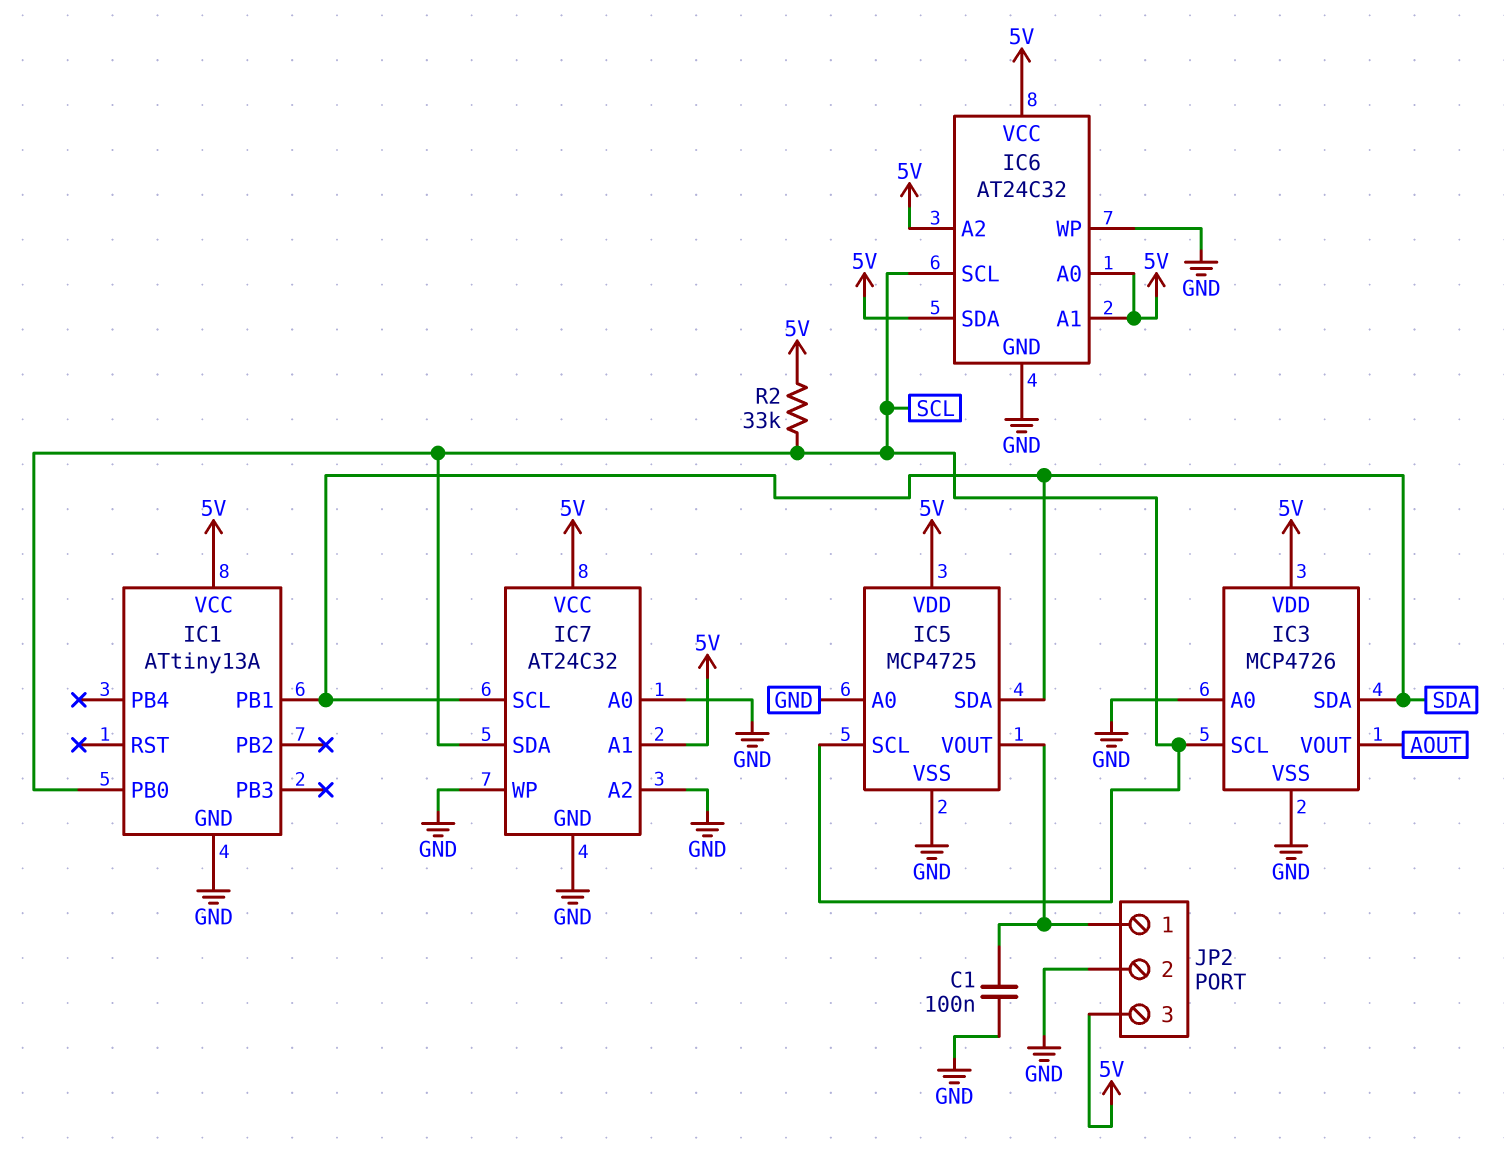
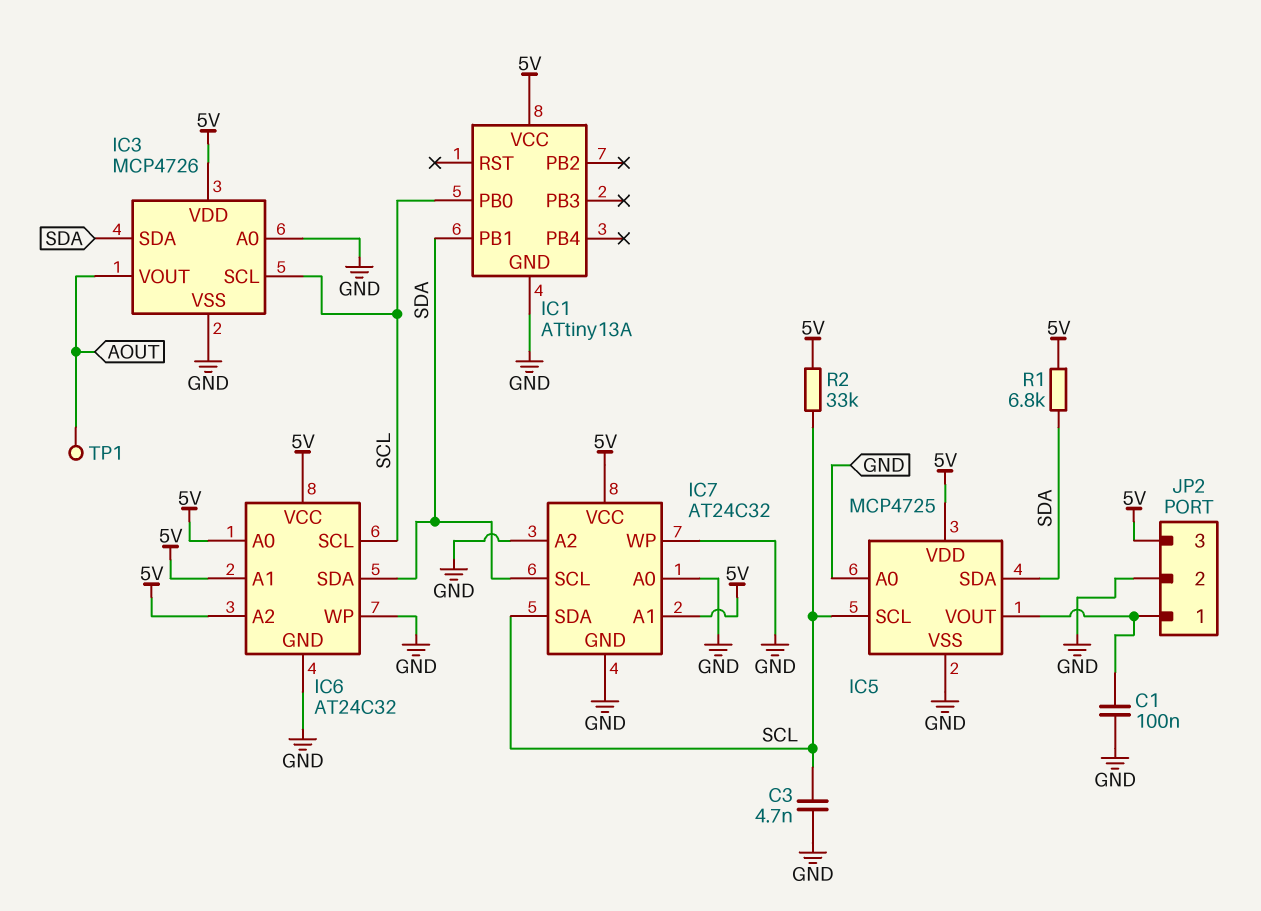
C3: none -> 4.7nF (GND, SCL)
IC6 pin SDA: 5V -> SDA
R1: none -> 6.8k (5V, SDA)
TP1: none -> test point (AOUT)

